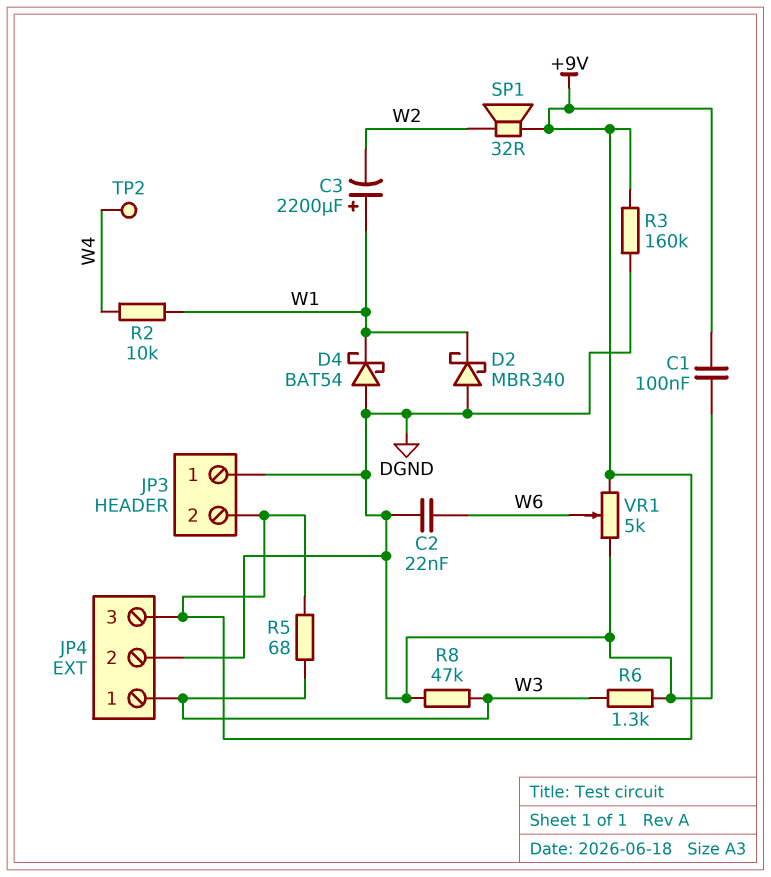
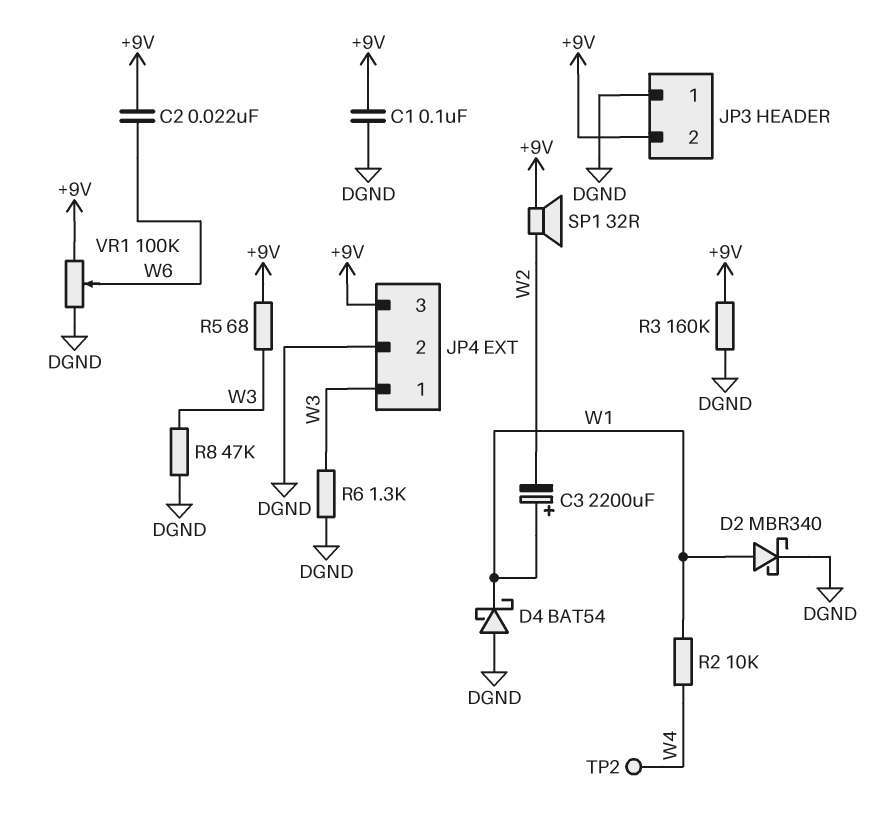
C2: 22nF (DGND, W6) -> 22nF (+9V, W6)
D2: schottky MBR340 (A DGND, K W1) -> schottky MBR340 (A W1, K DGND)
VR1: 5k (+9V, DGND, wiper W6) -> 100k (+9V, DGND, wiper W6)

